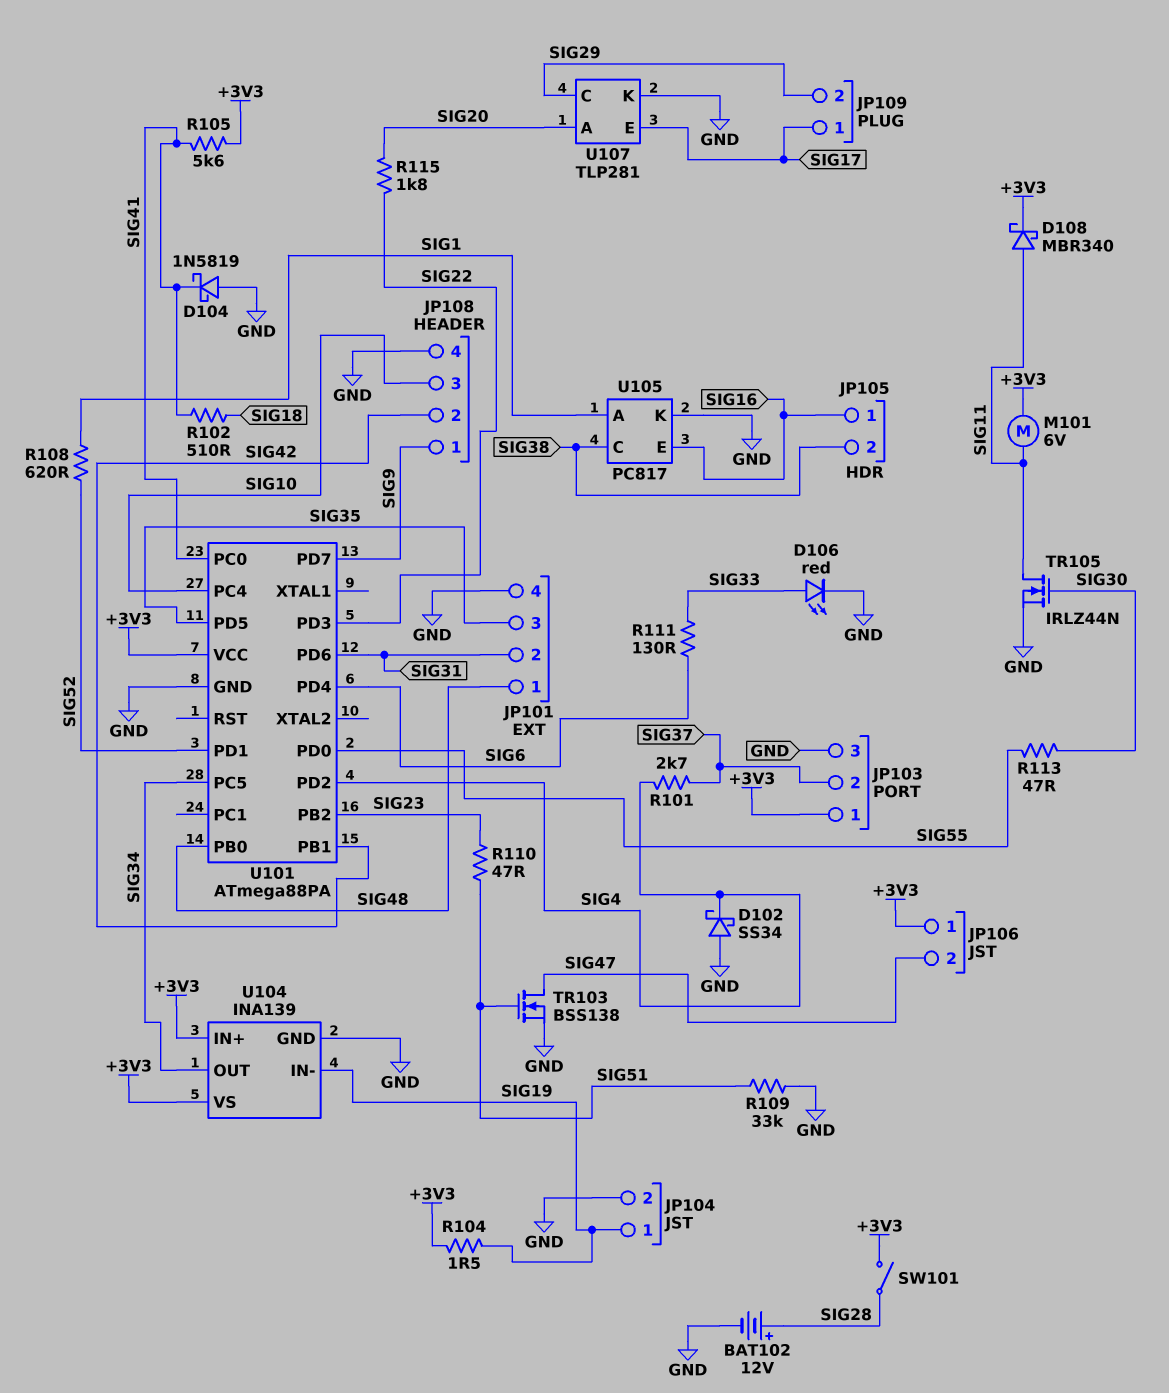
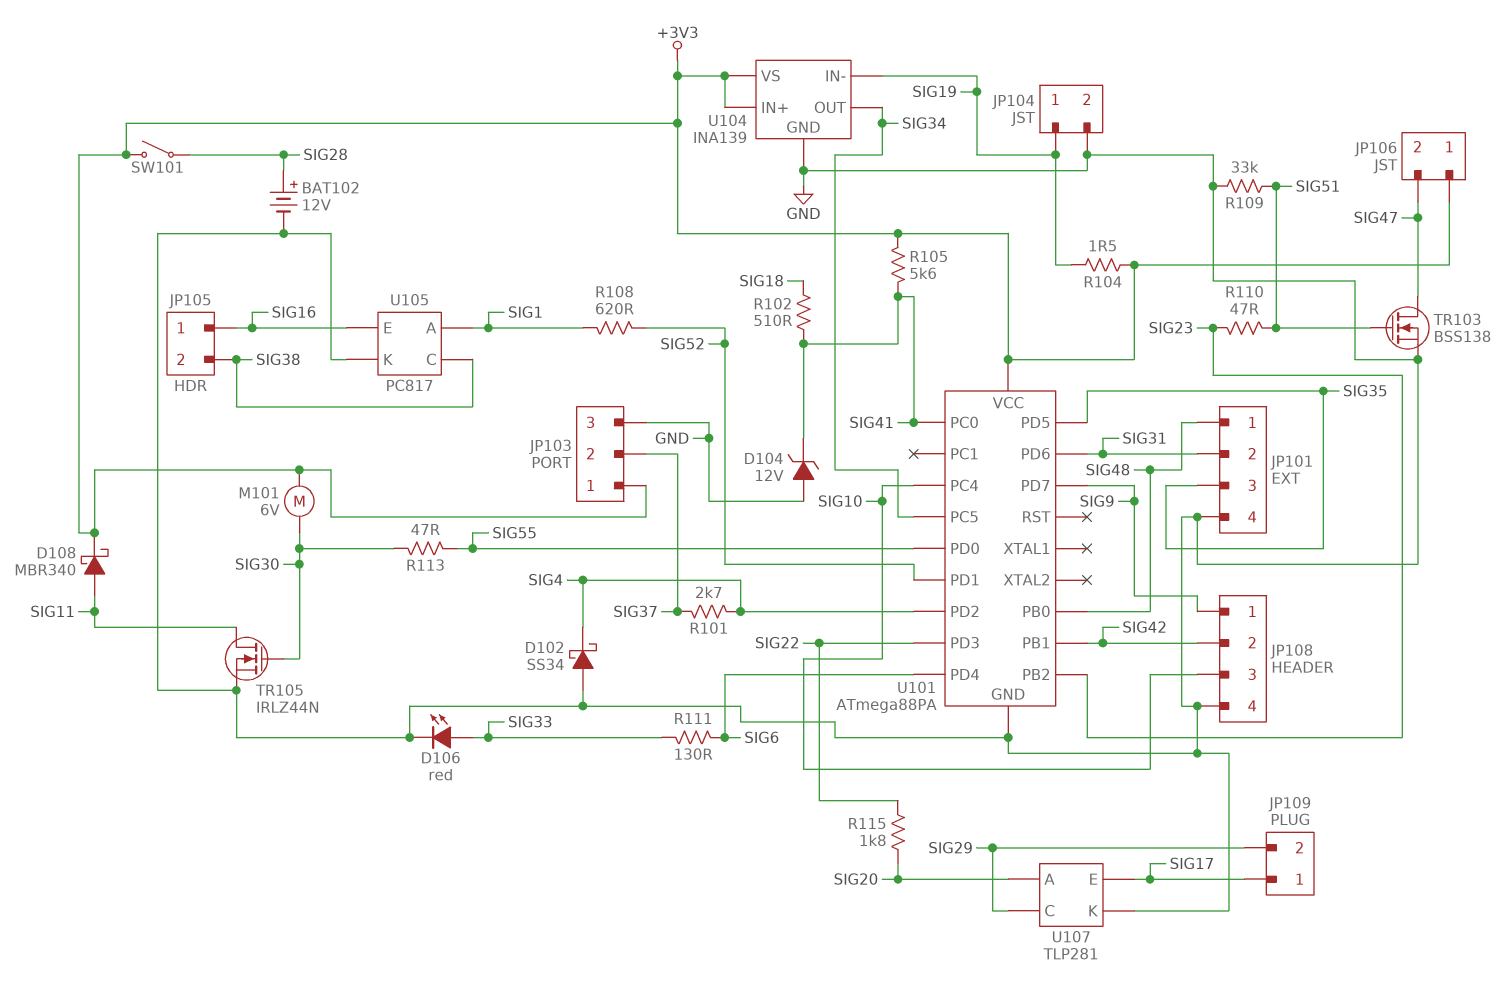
D104: schottky 1N5819 (A GND, K SIG41) -> zener 12V (A GND, K SIG41)
M101: motor 6V (+3V3, SIG11) -> motor 6V (+3V3, SIG30)

